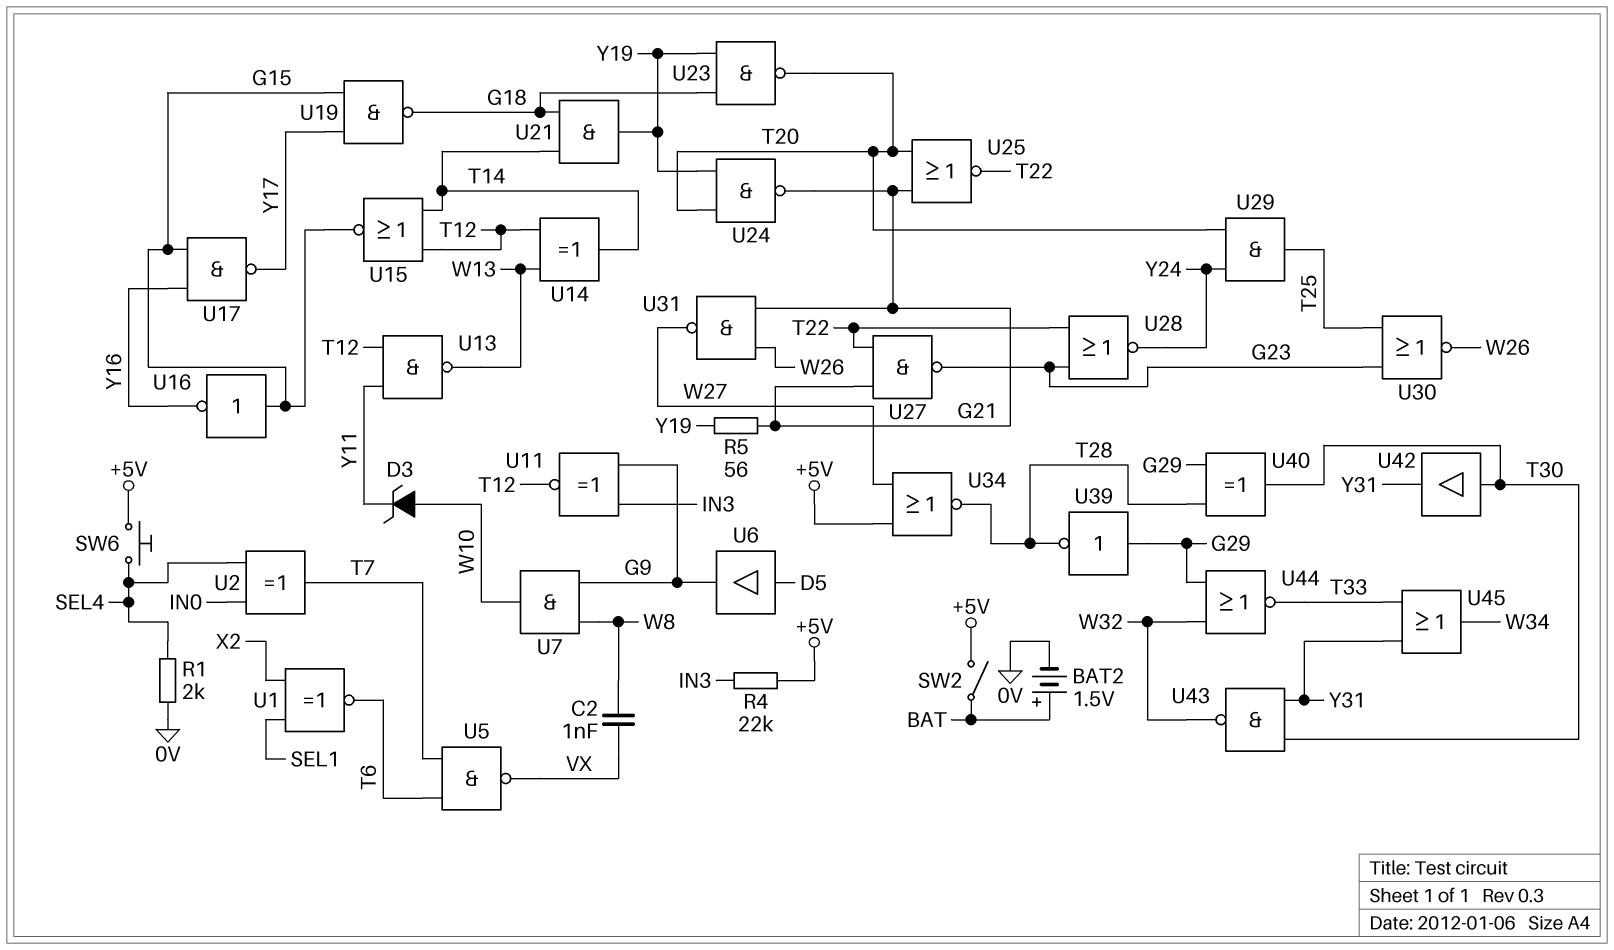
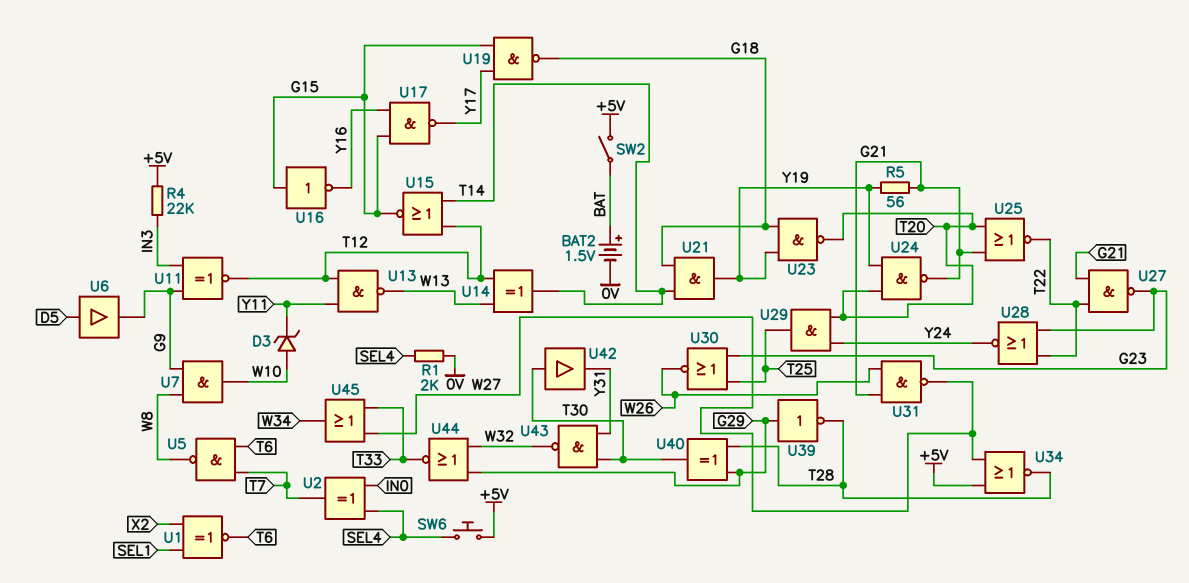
C2: 1nF (VX, W8) -> none
U5: NAND (in T6, in T7, out VX) -> NAND (in T6, in T7, out W8)
U45: OR (in T33, in Y31, out W34) -> OR (in T33, in W27, out W34)

